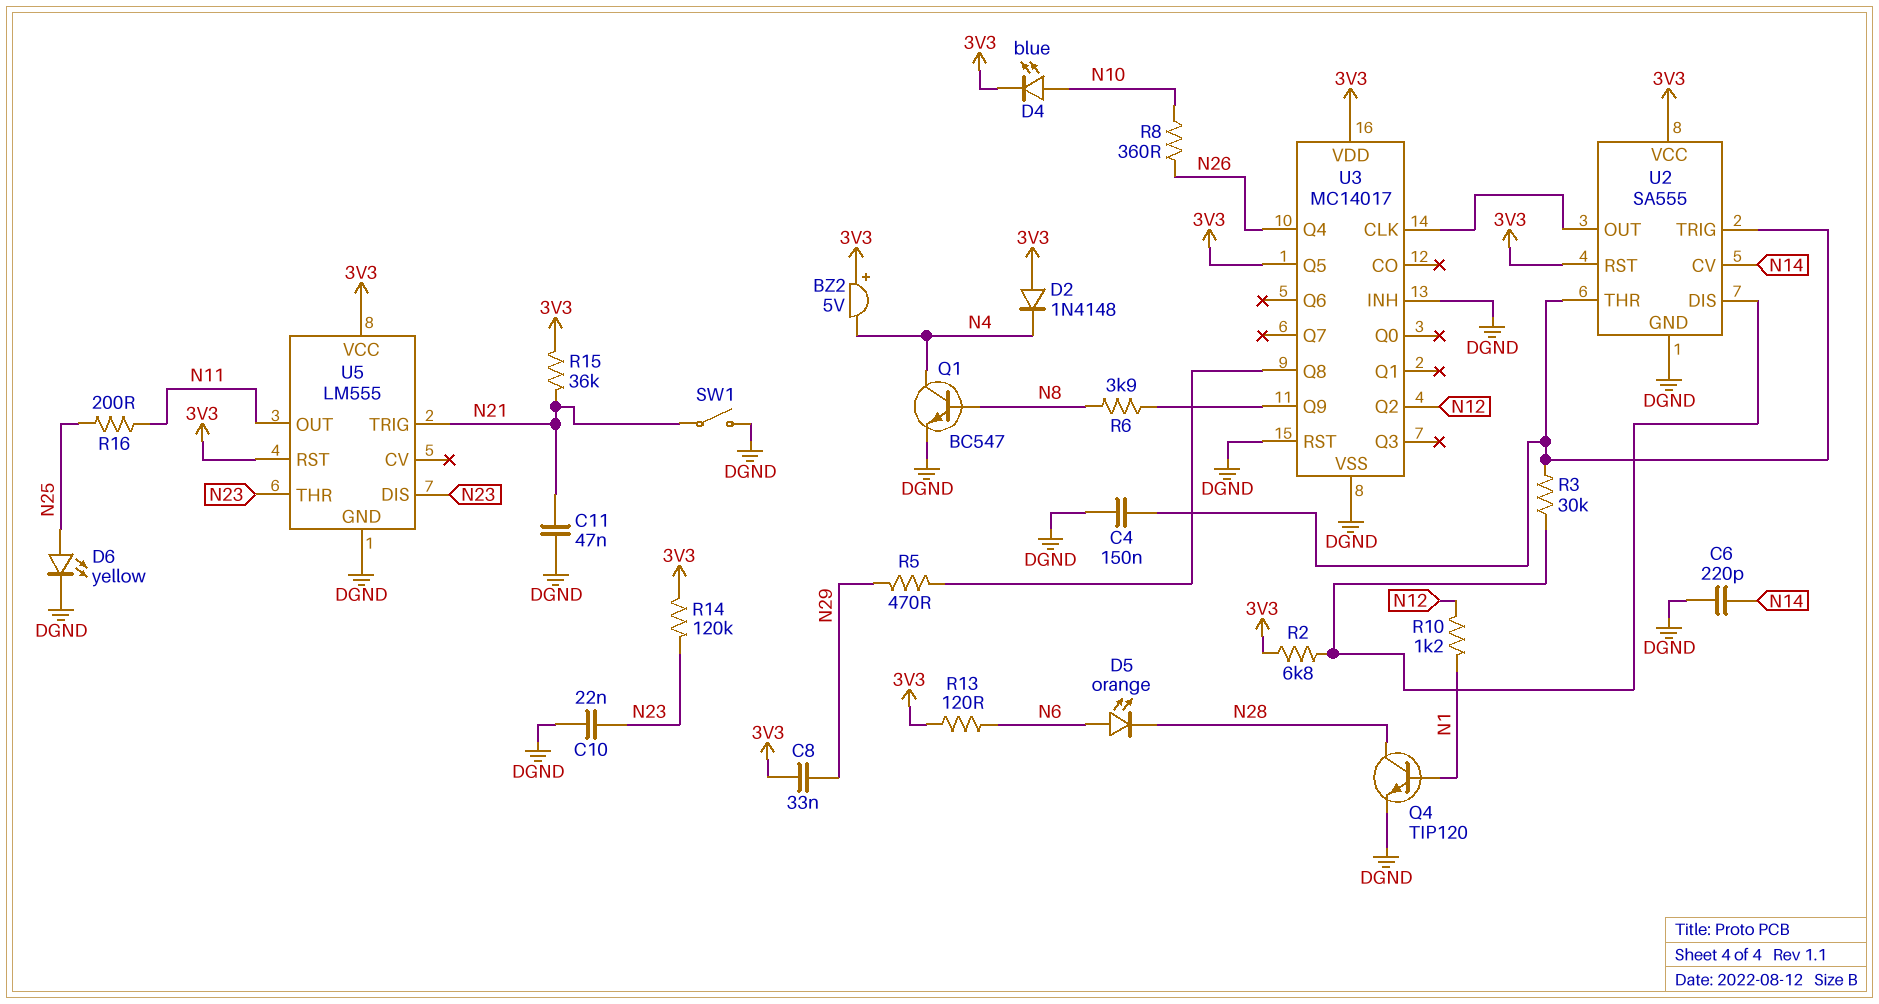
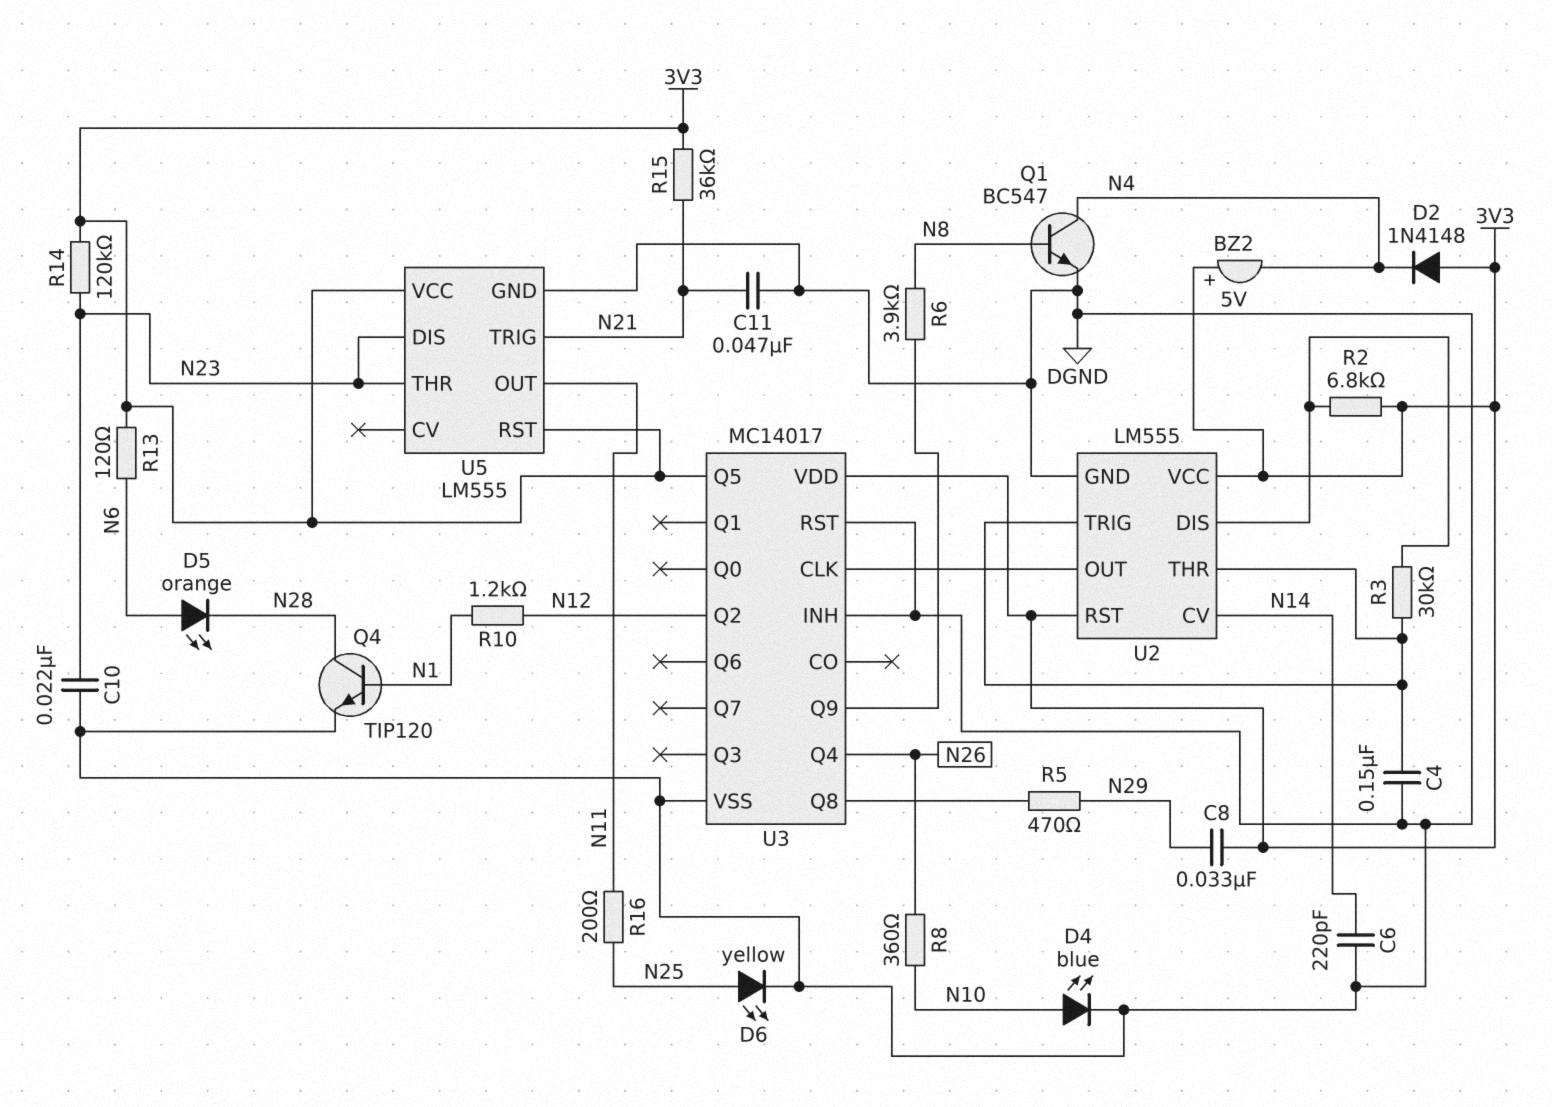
D4: LED blue (A N10, K 3V3) -> LED blue (A N10, K DGND)
SW1: switch (DGND, N21) -> none
U2: SA555 -> LM555

